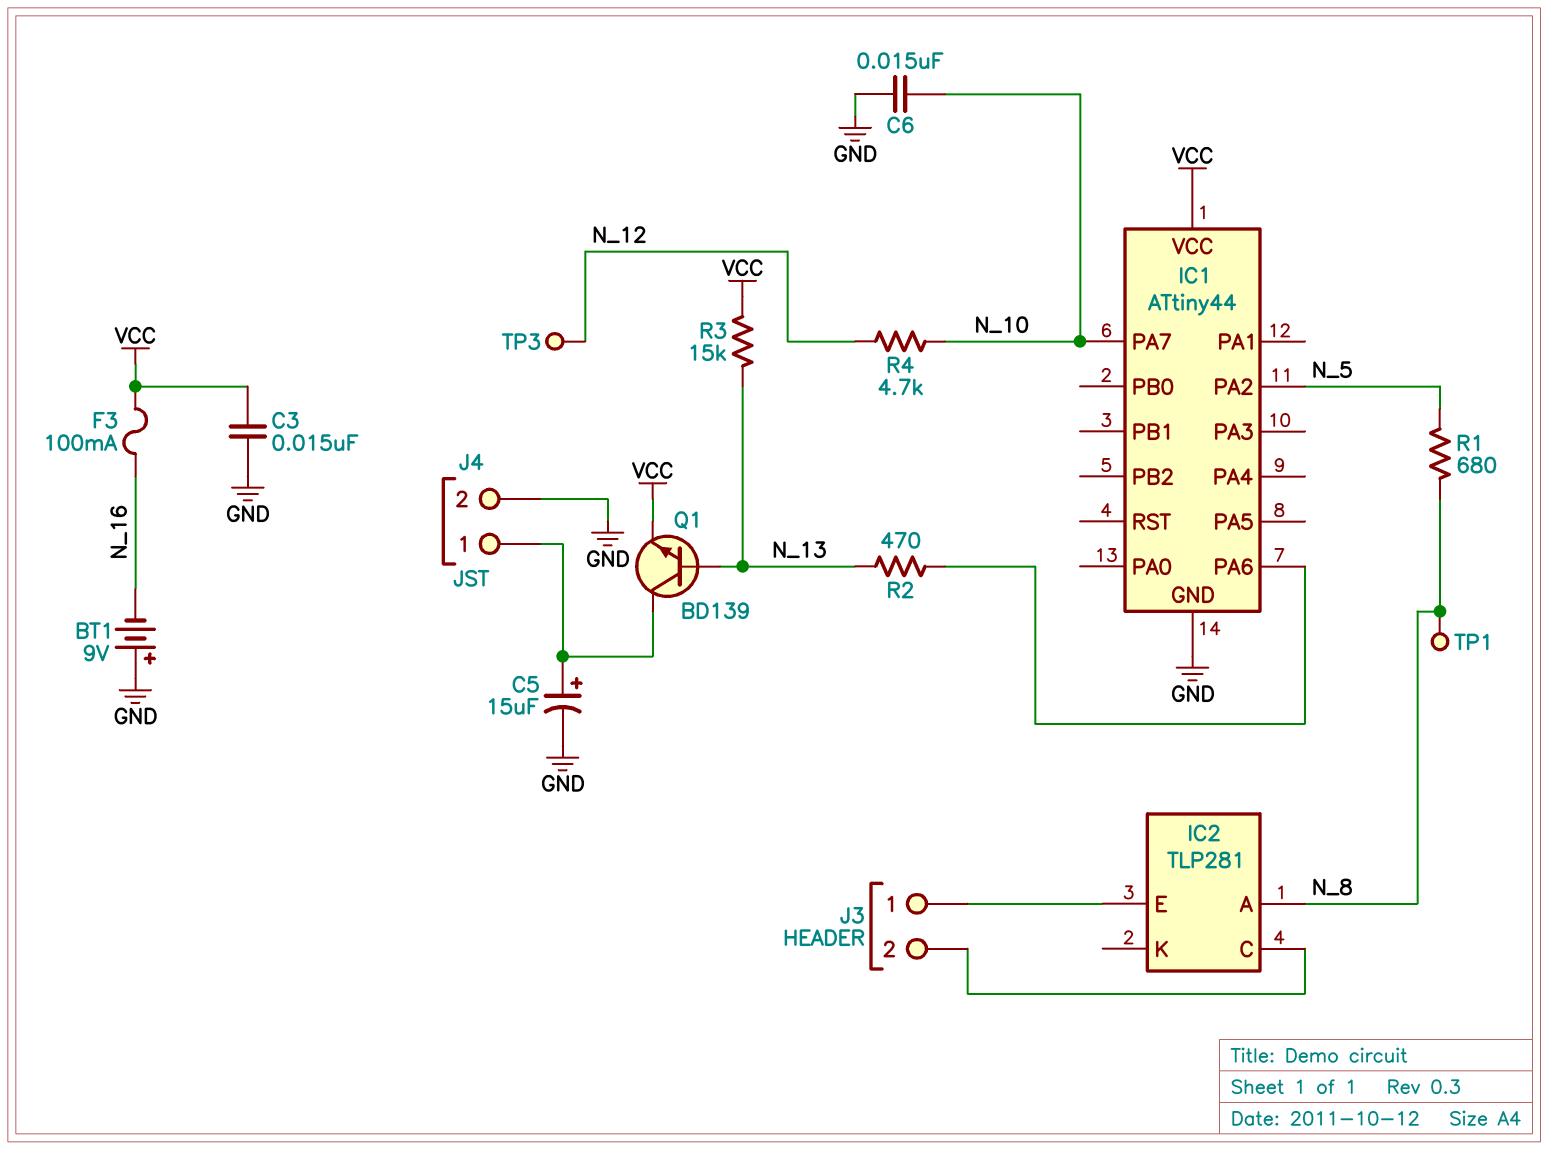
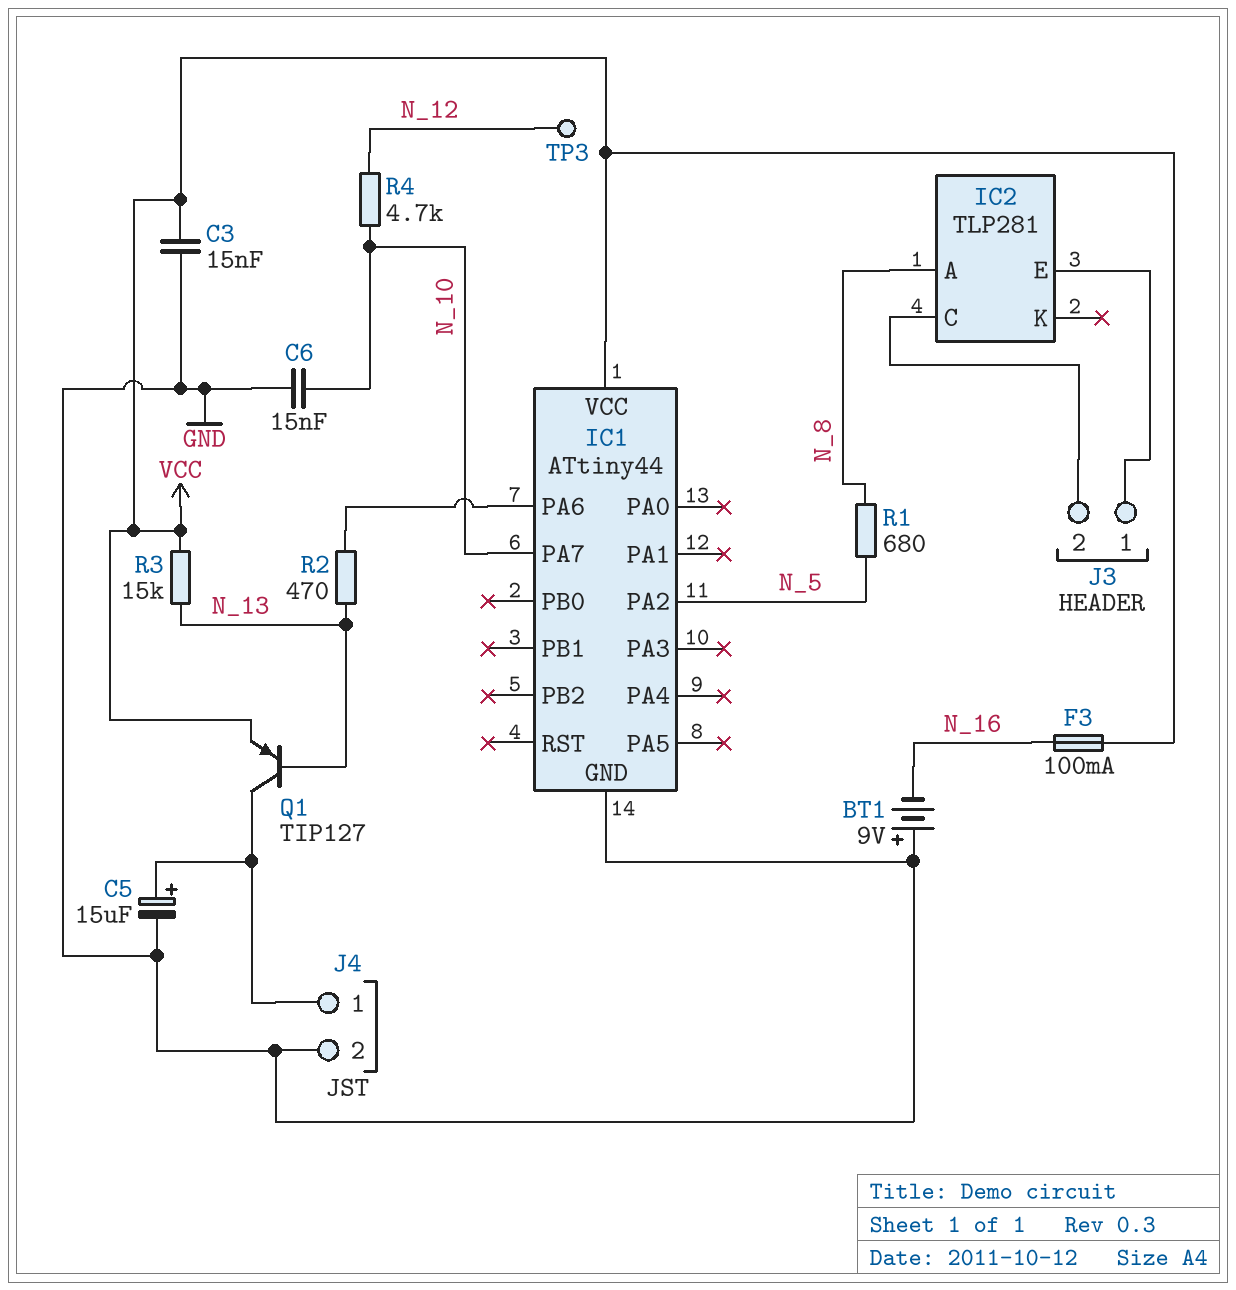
Q1: NPN BD139 (B N_13, C J4/1, E VCC) -> PNP TIP127 (B N_13, C J4/1, E VCC)
TP1: test point (N_8) -> none

